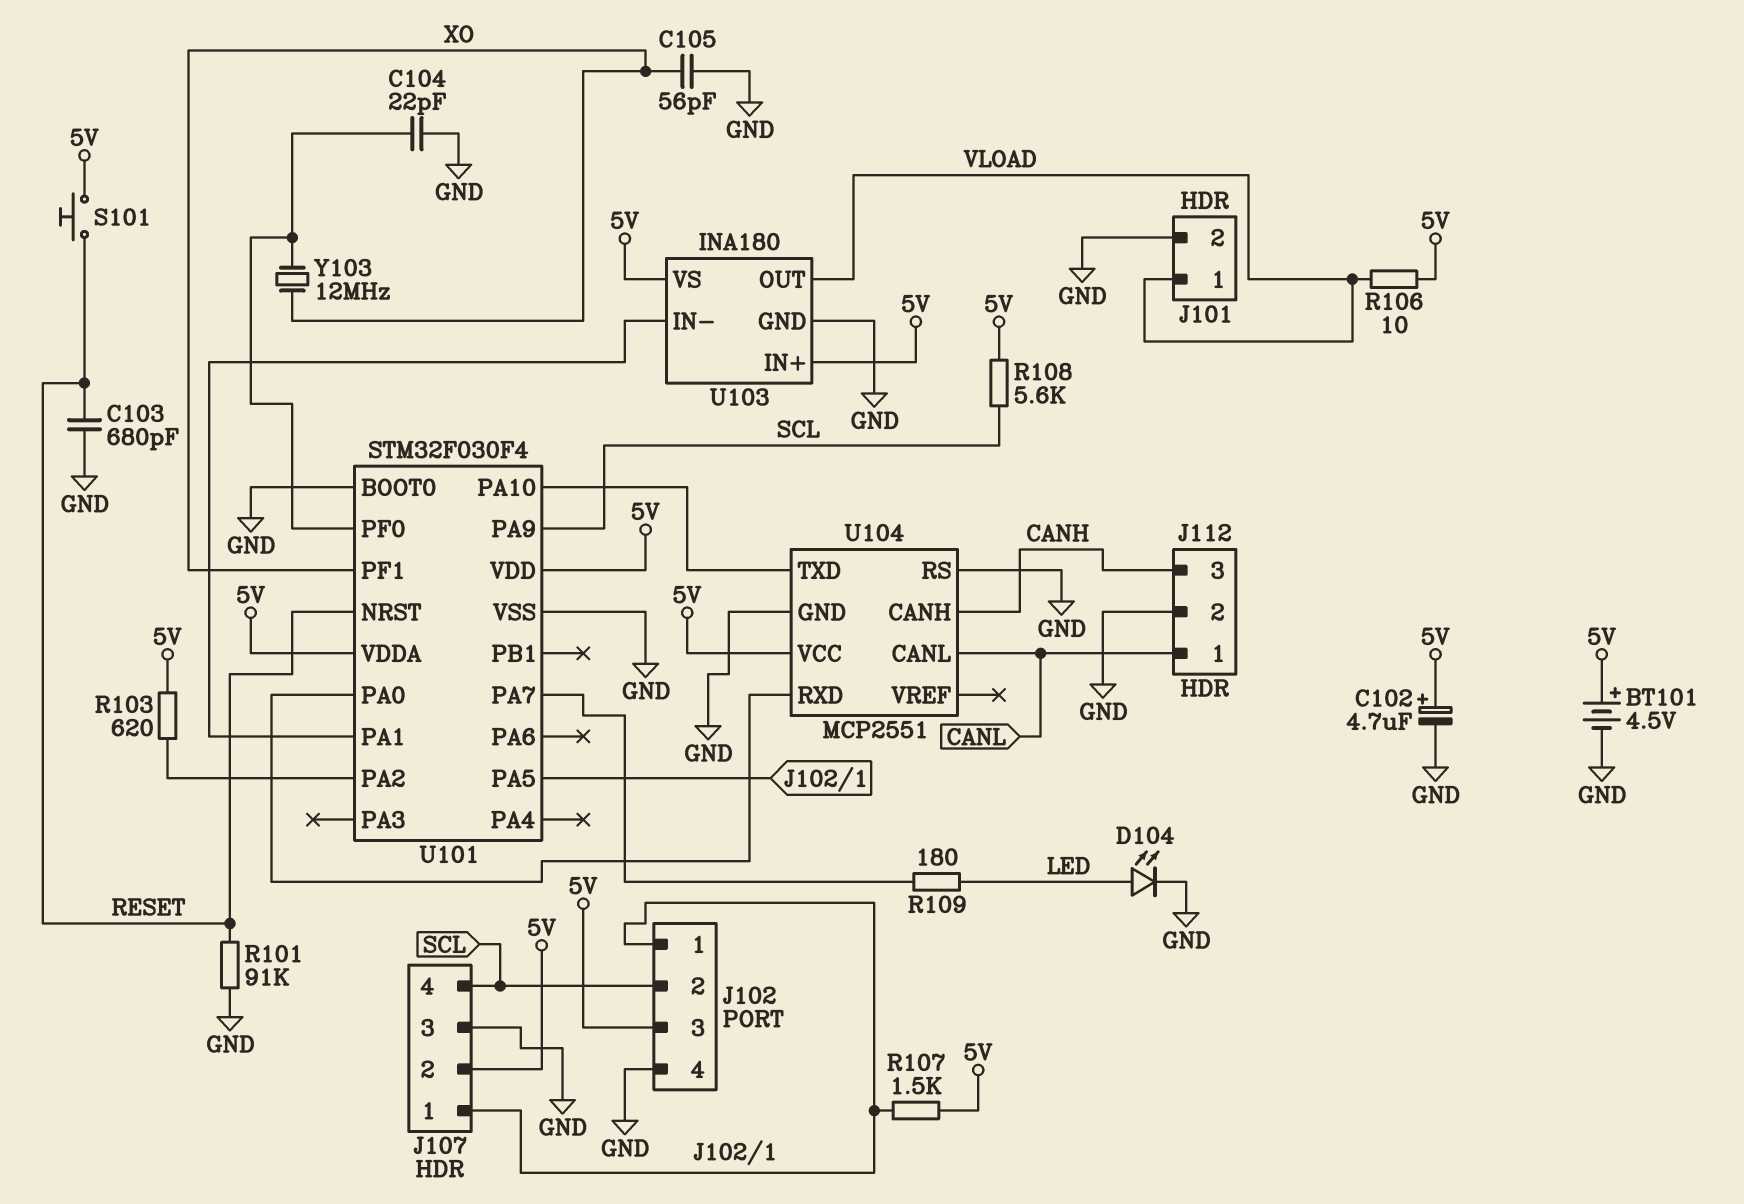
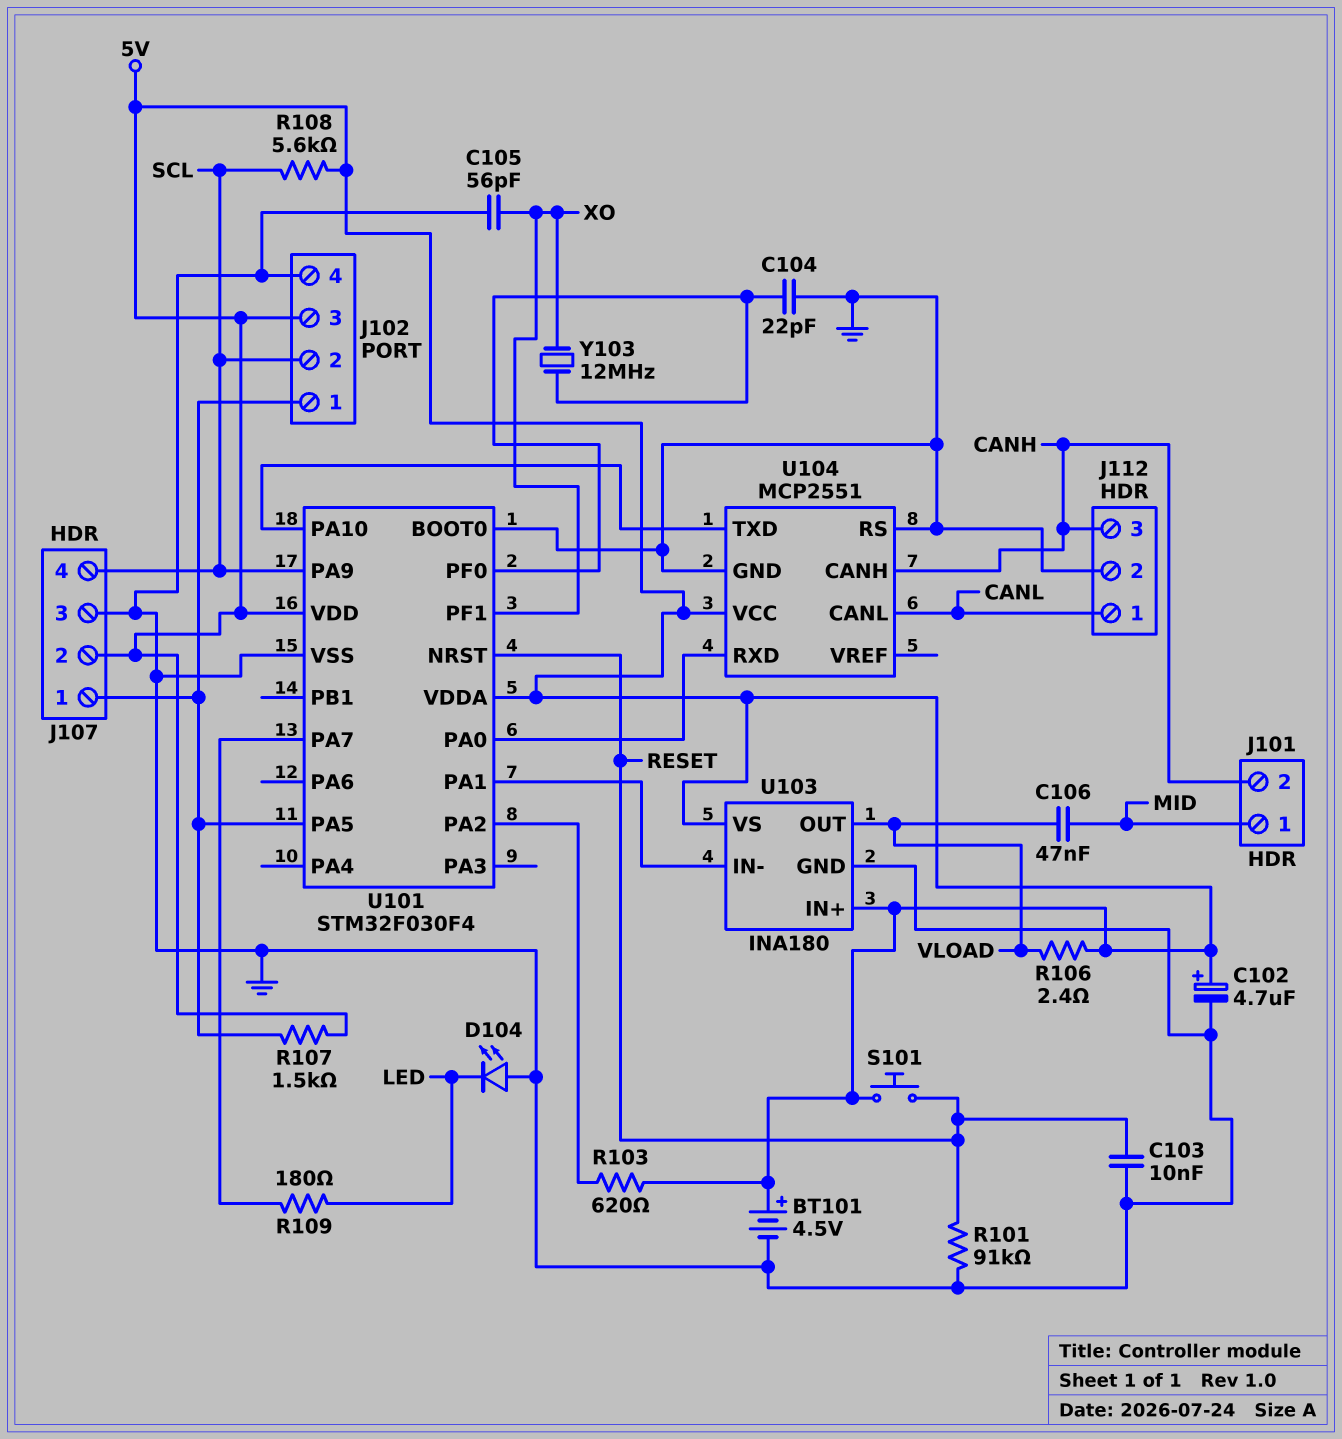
C103: 680pF (GND, RESET) -> 10nF (GND, RESET)
C106: none -> 47nF (MID, VLOAD)
D104: LED (A LED, K GND) -> LED (A GND, K LED)
J101 pin 1: VLOAD -> MID
J101 pin 2: GND -> CANH
R106: 10 (5V, VLOAD) -> 2.4 (5V, VLOAD)

